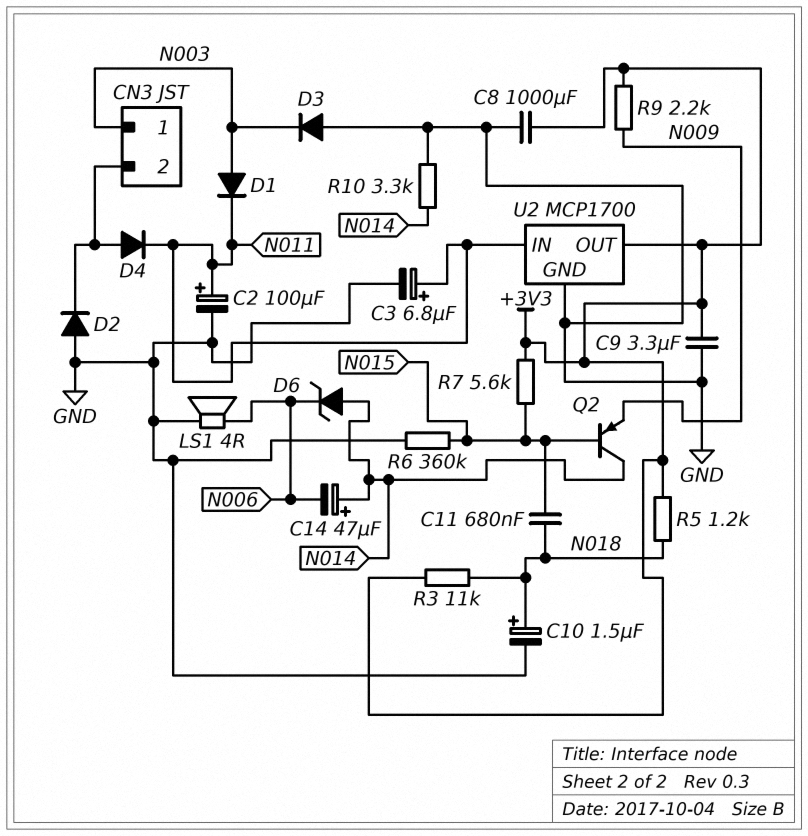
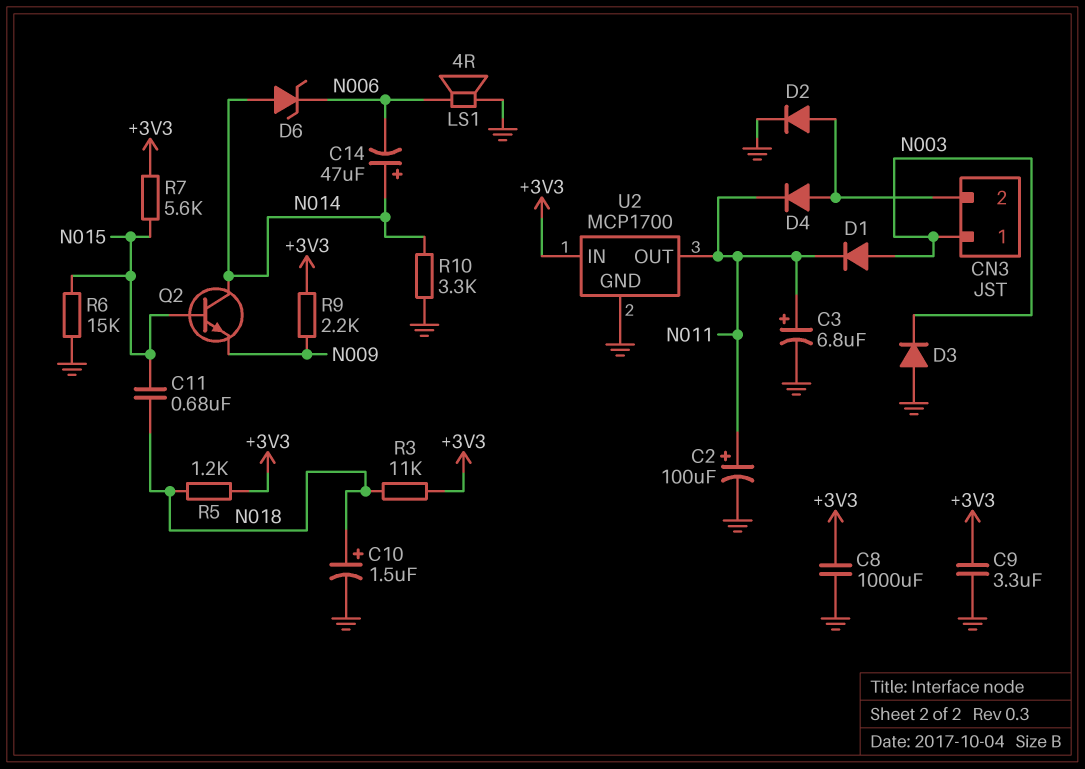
D2: diode (A GND, K CN3/2) -> diode (A CN3/2, K GND)
Q2: PNP (B N015, C N014, E N009) -> NPN (B N015, C N014, E N009)
R6: 360k (GND, N015) -> 15k (GND, N015)
U2 pin IN: N011 -> +3V3
U2 pin OUT: +3V3 -> N011

